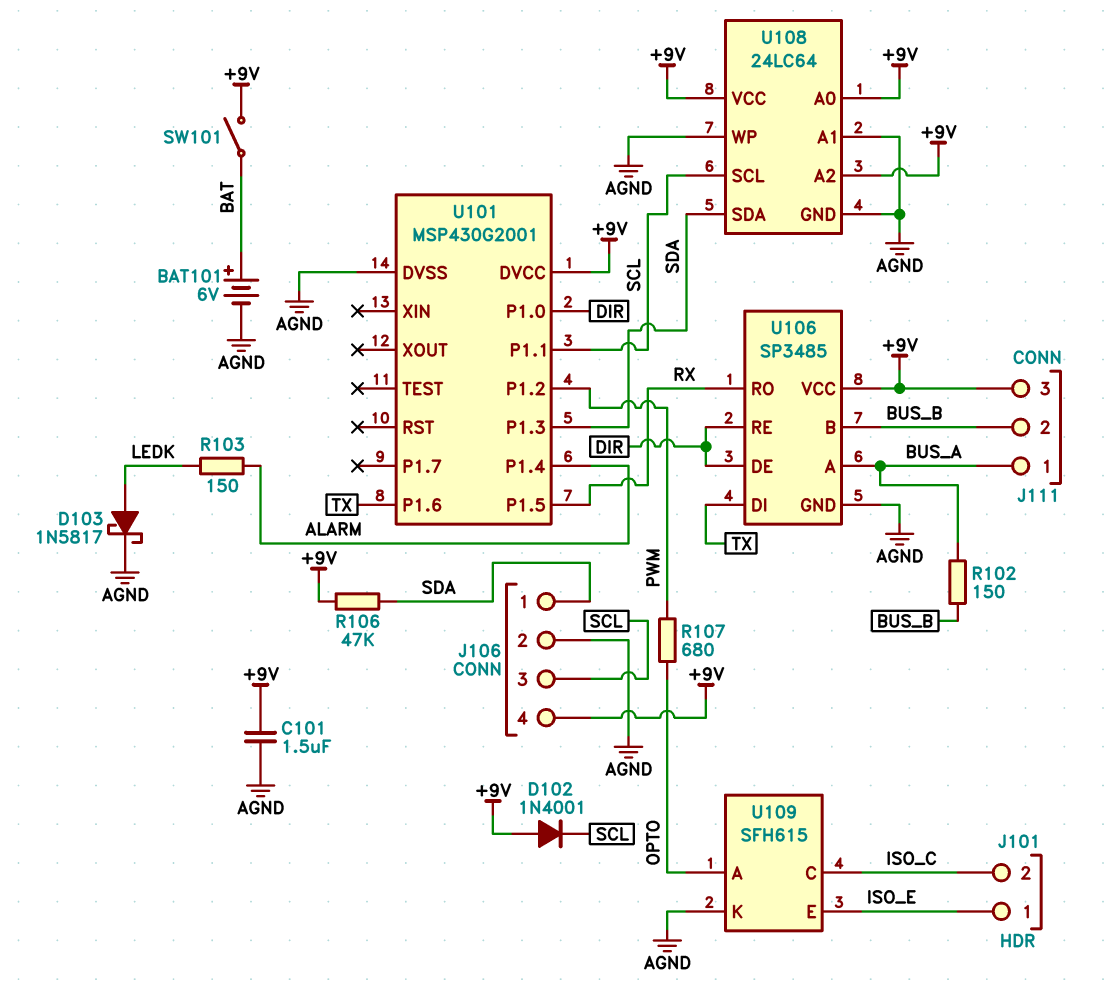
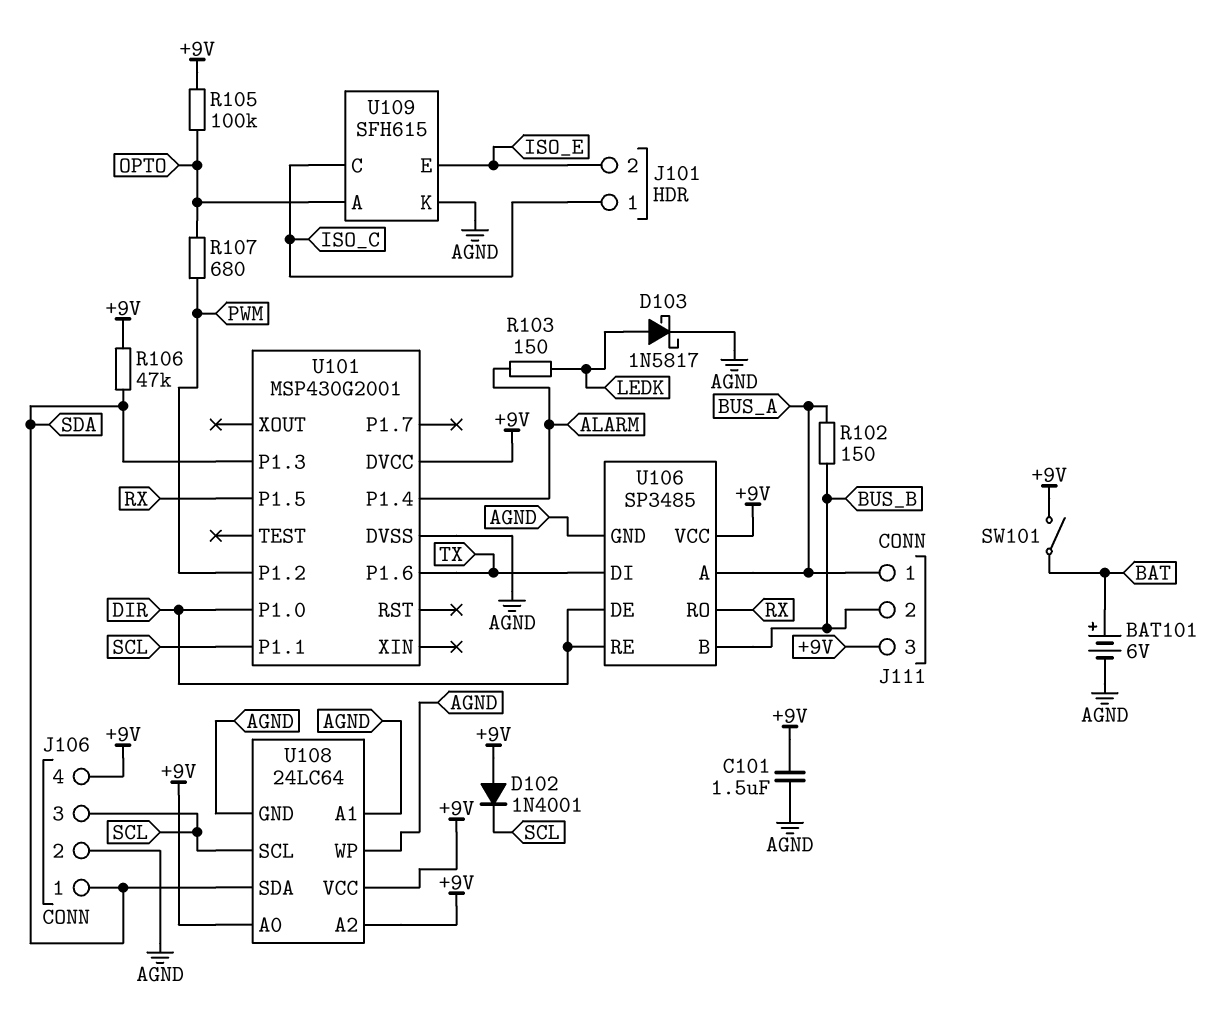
J101 pin 1: ISO_E -> ISO_C
J101 pin 2: ISO_C -> ISO_E
R105: none -> 100k (+9V, OPTO)

